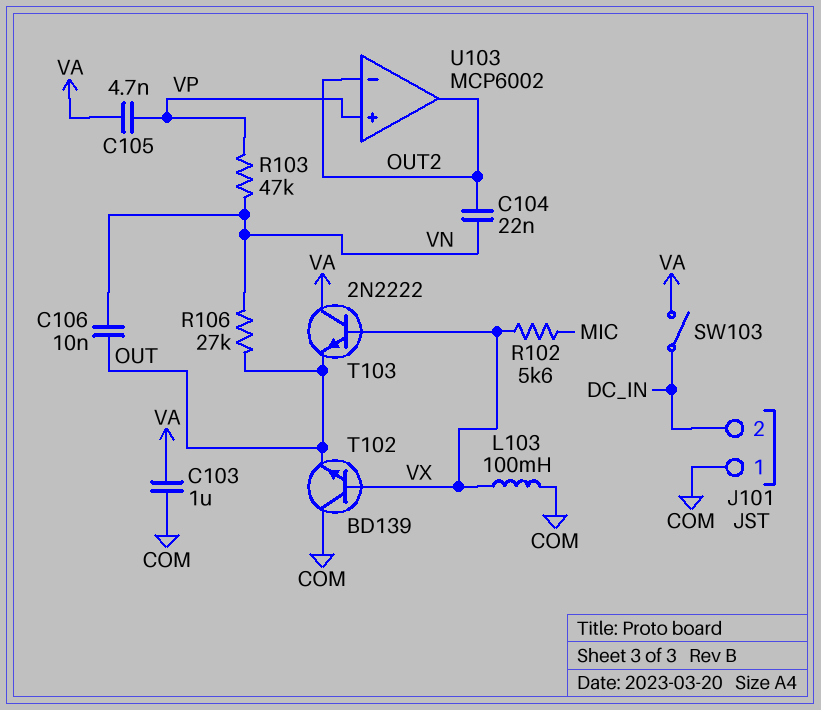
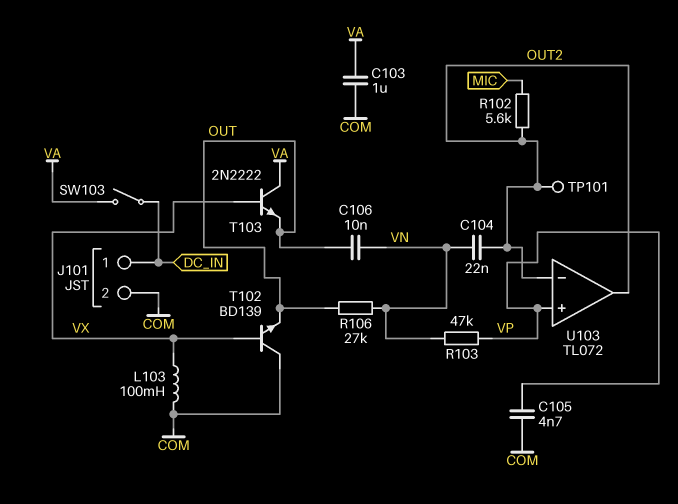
C105: 4.7nF (VA, VP) -> 4.7nF (COM, VP)
J101 pin 1: COM -> DC_IN
J101 pin 2: DC_IN -> COM
R102: 5.6k (MIC, VX) -> 5.6k (MIC, OUT2)
TP101: none -> test point (OUT2)
U103: MCP6002 -> TL072

